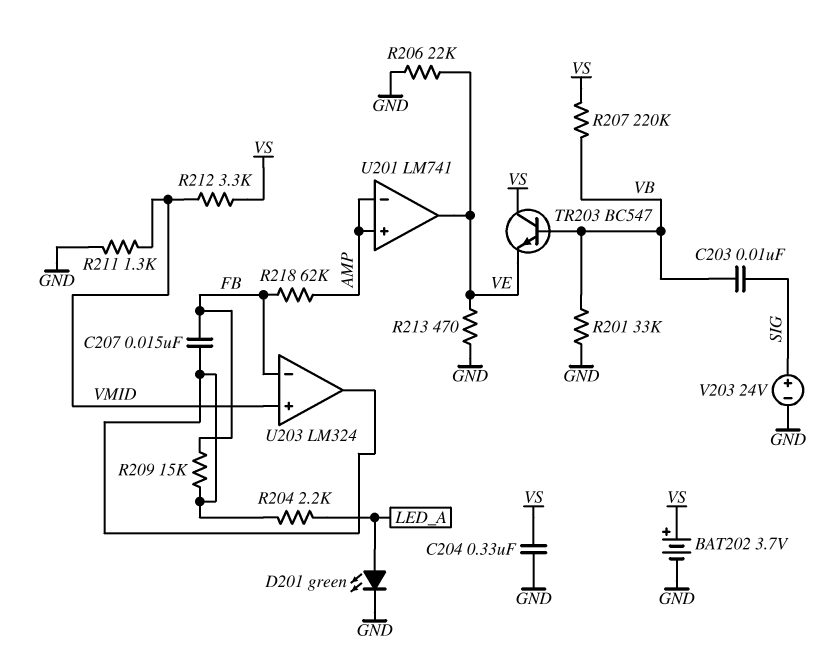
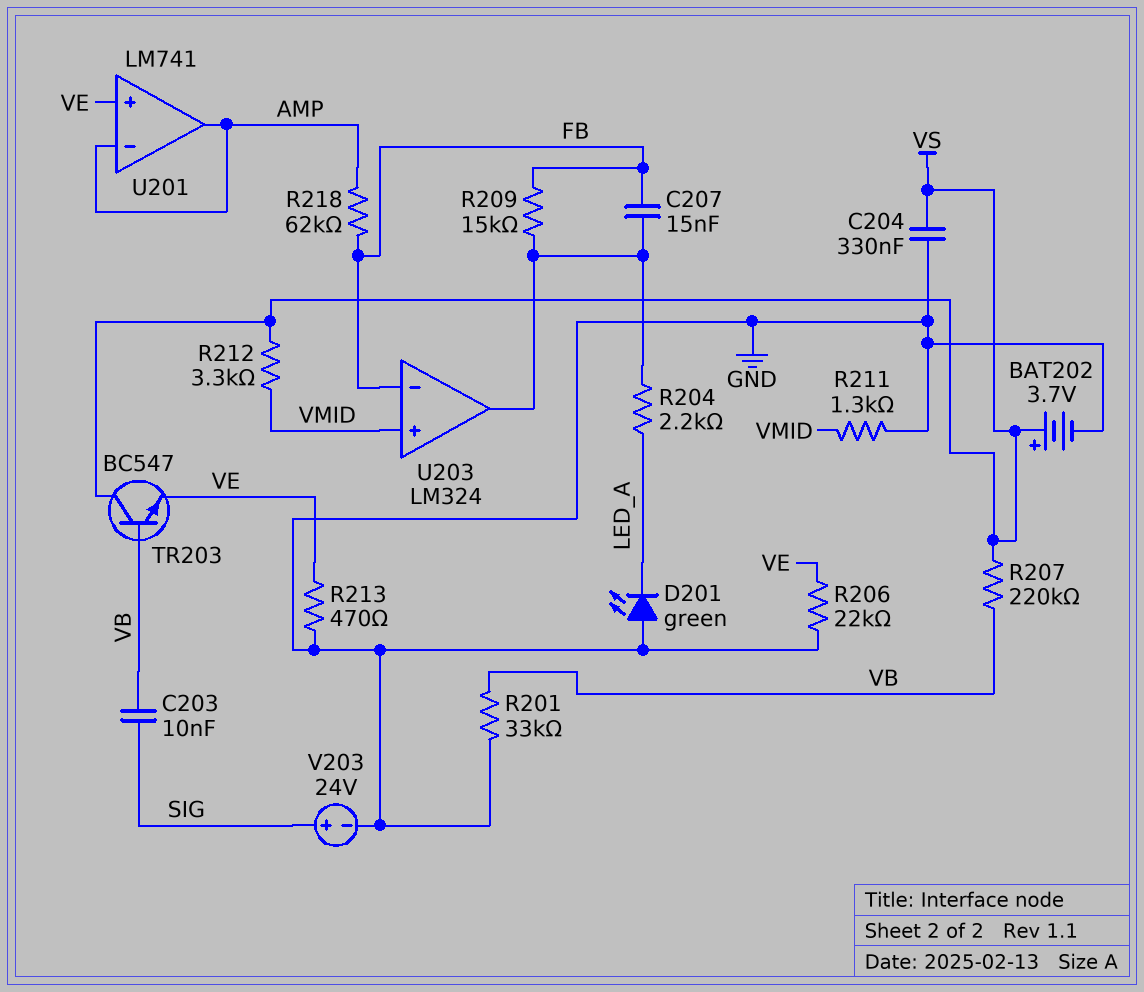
D201: LED green (A LED_A, K GND) -> LED green (A GND, K LED_A)
U201 pin in+: AMP -> VE
U201 pin out: VE -> AMP

